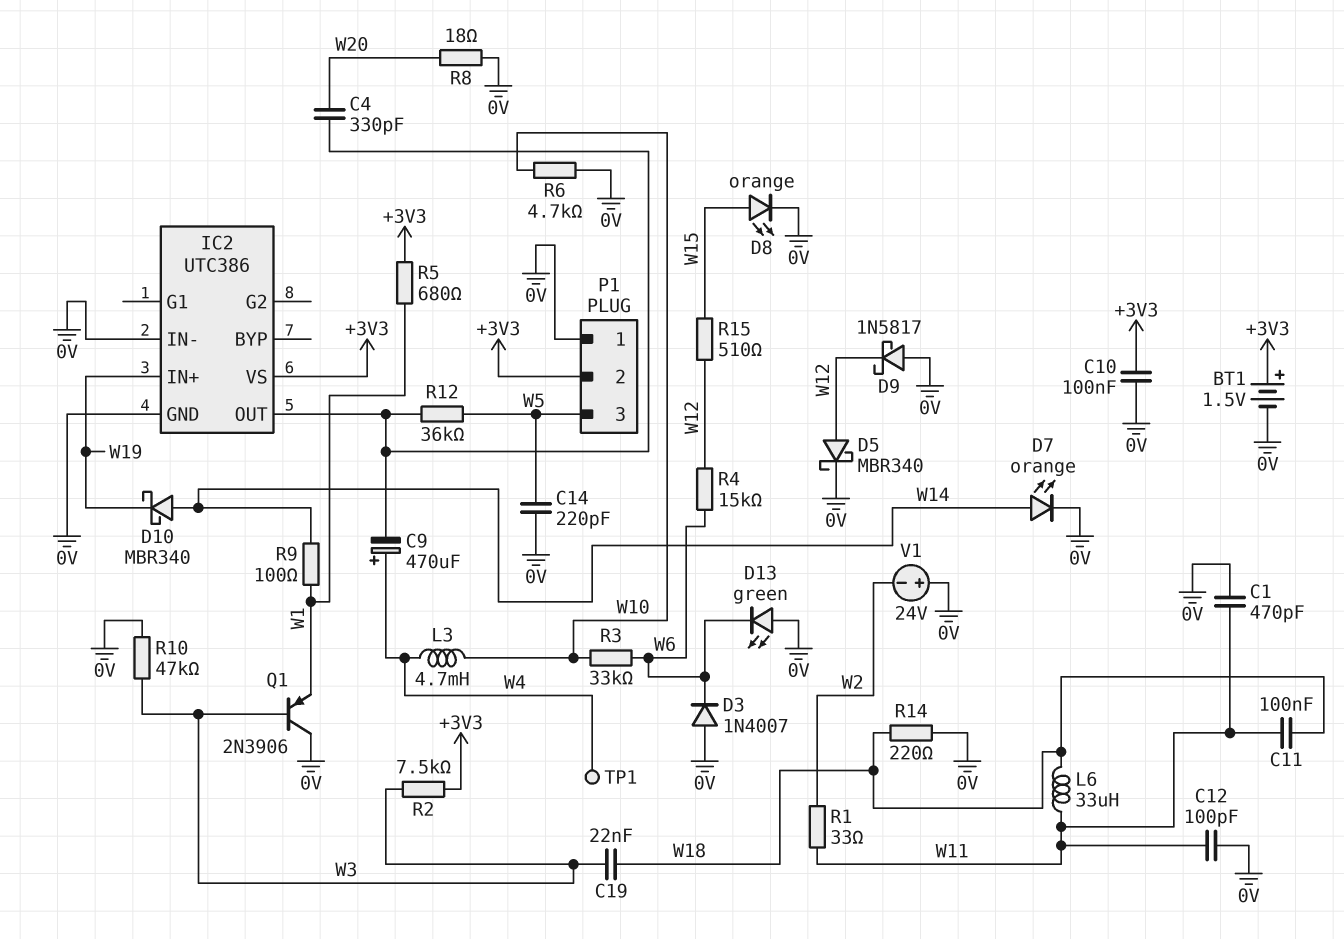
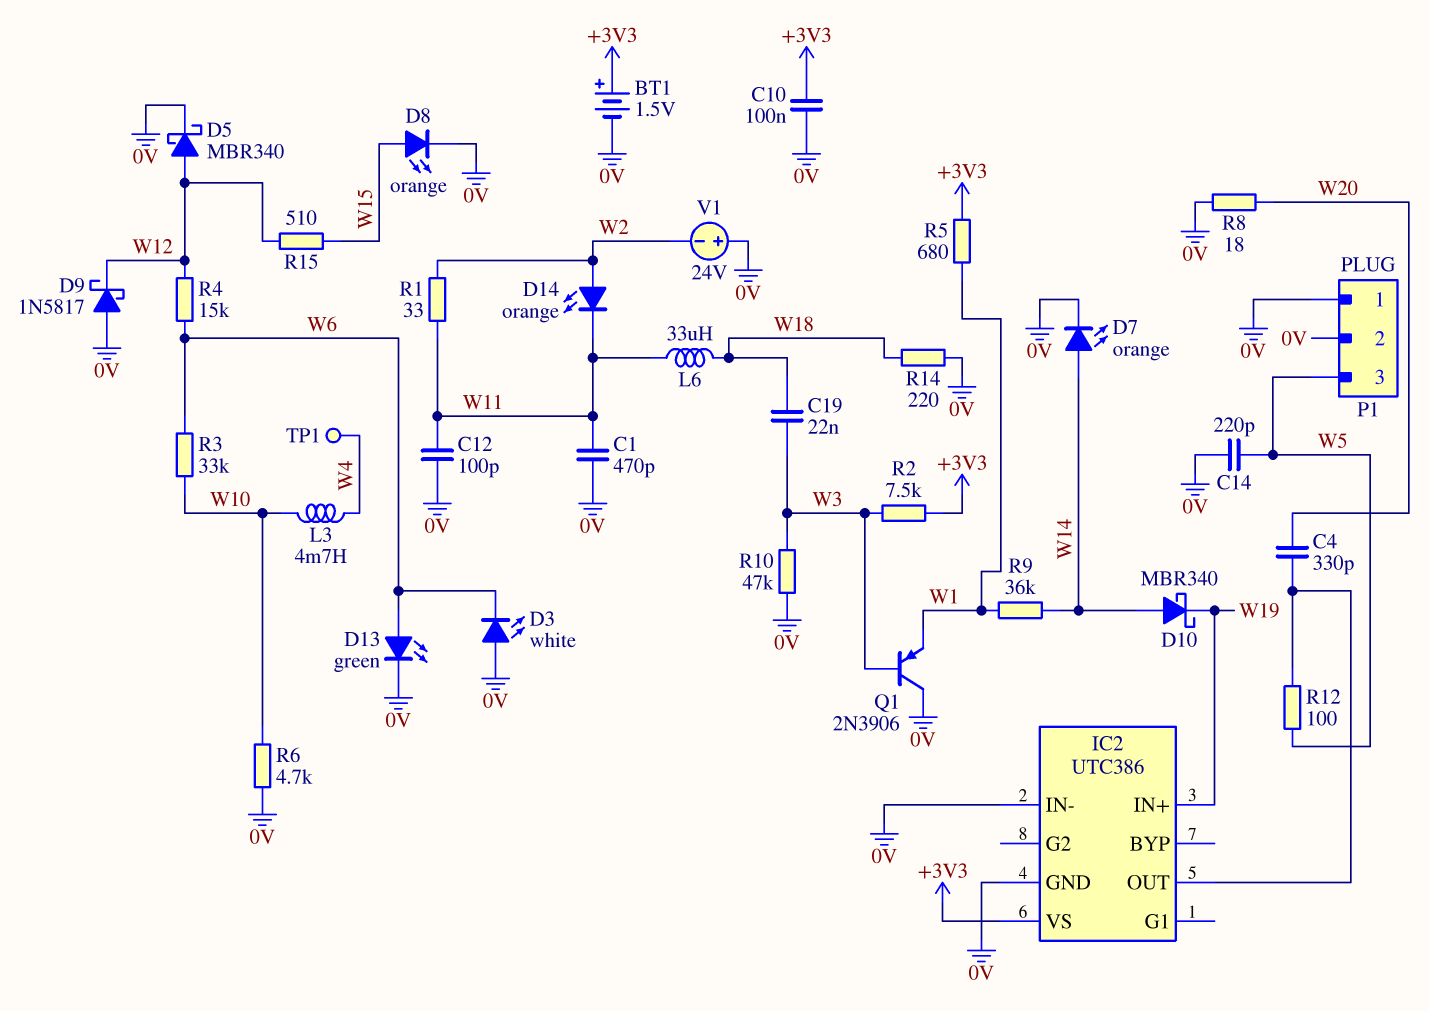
C9: 470uF (plus W4, minus IC2/OUT) -> none
C11: 100nF (W11, W18) -> none
D3: diode 1N4007 (A 0V, K W6) -> LED white (A 0V, K W6)
D13: LED green (A 0V, K W6) -> LED green (A W6, K 0V)
D14: none -> LED orange (A W2, K W11)
P1 pin 2: +3V3 -> 0V
R9: 100 (W1, W14) -> 36k (W1, W14)
R12: 36k (IC2/OUT, W5) -> 100 (IC2/OUT, W5)

